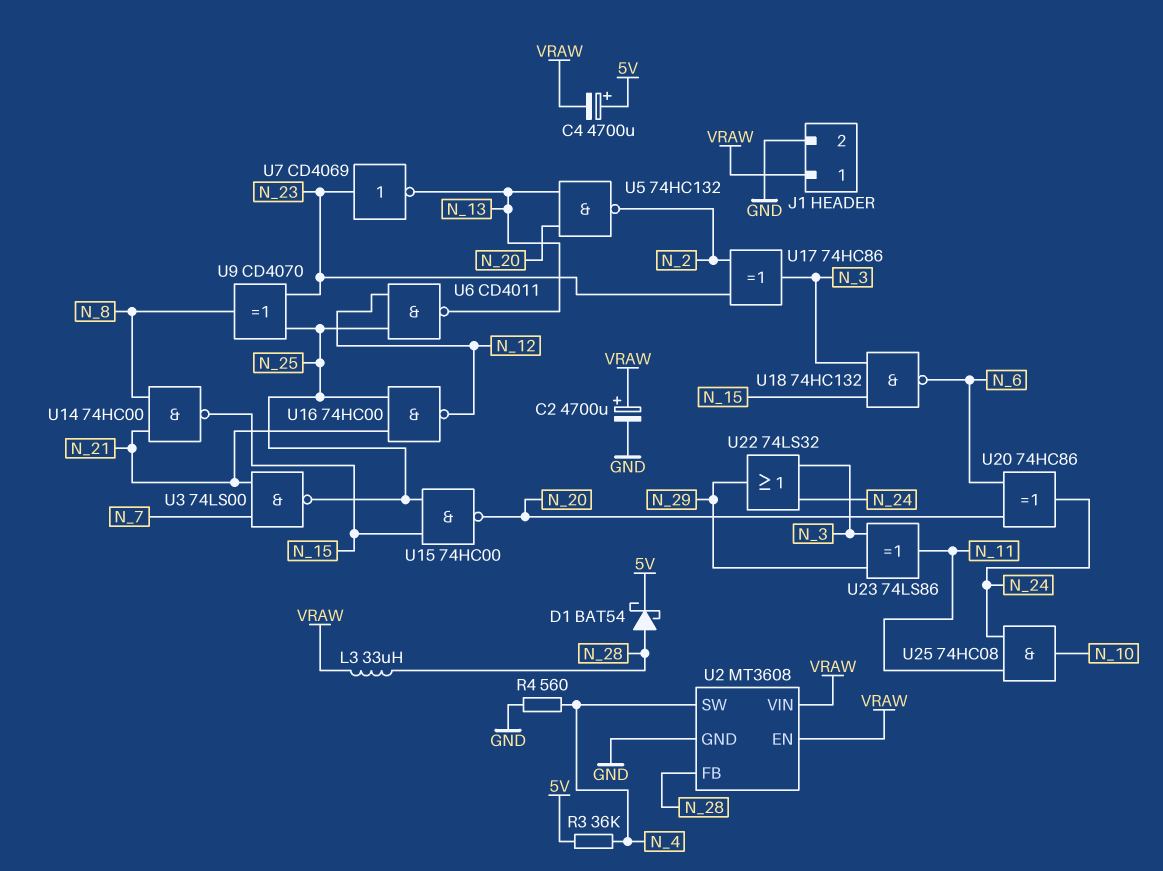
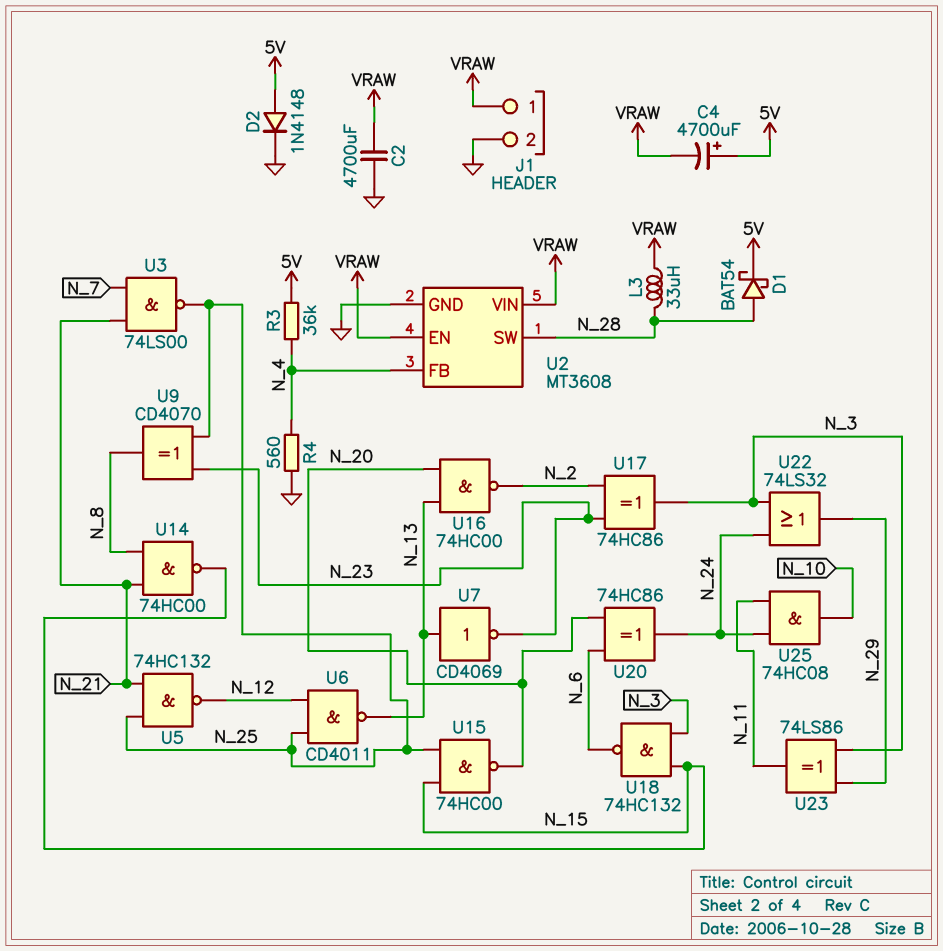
C2: 4700uF (plus VRAW, minus GND) -> 4700uF (GND, VRAW)
D2: none -> diode 1N4148 (A 5V, K GND)
U2 pin FB: N_28 -> N_4
U2 pin SW: N_4 -> N_28
U5: NAND 74HC132 (in N_13, in N_20, out N_2) -> NAND 74HC132 (in N_21, in N_25, out N_12)
U7: NOT CD4069 (in N_23, out N_13) -> NOT CD4069 (in N_13, out N_23)
U16: NAND 74HC00 (in N_21, in N_25, out N_12) -> NAND 74HC00 (in N_13, in N_20, out N_2)

